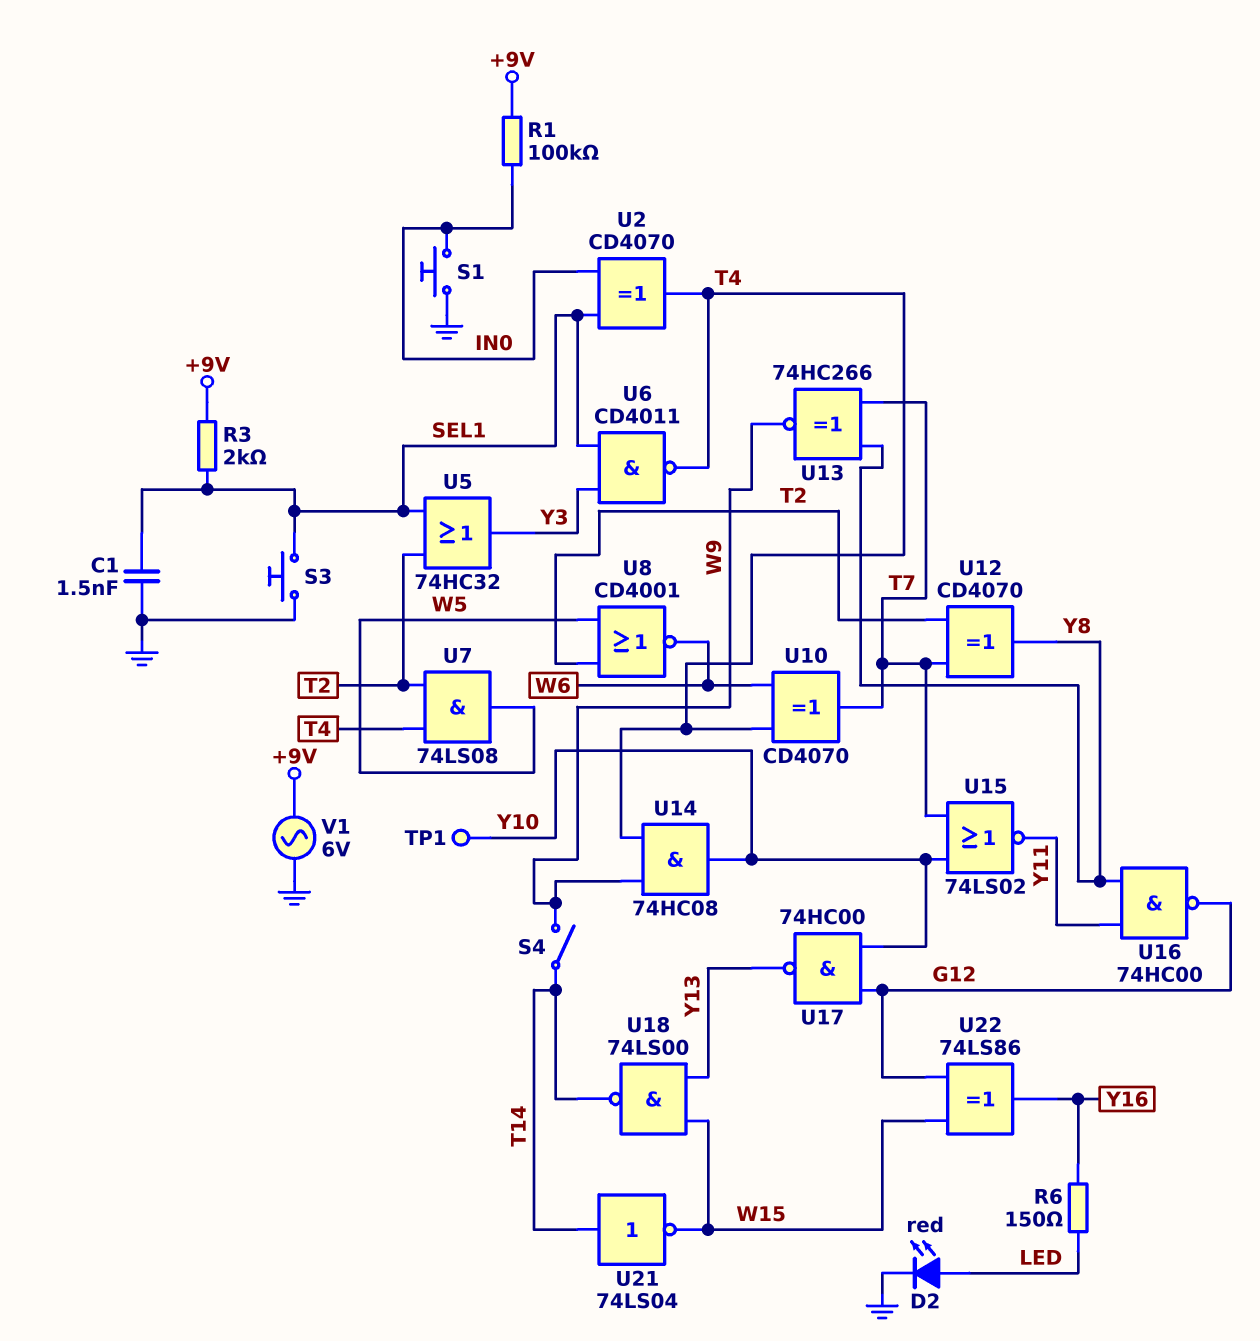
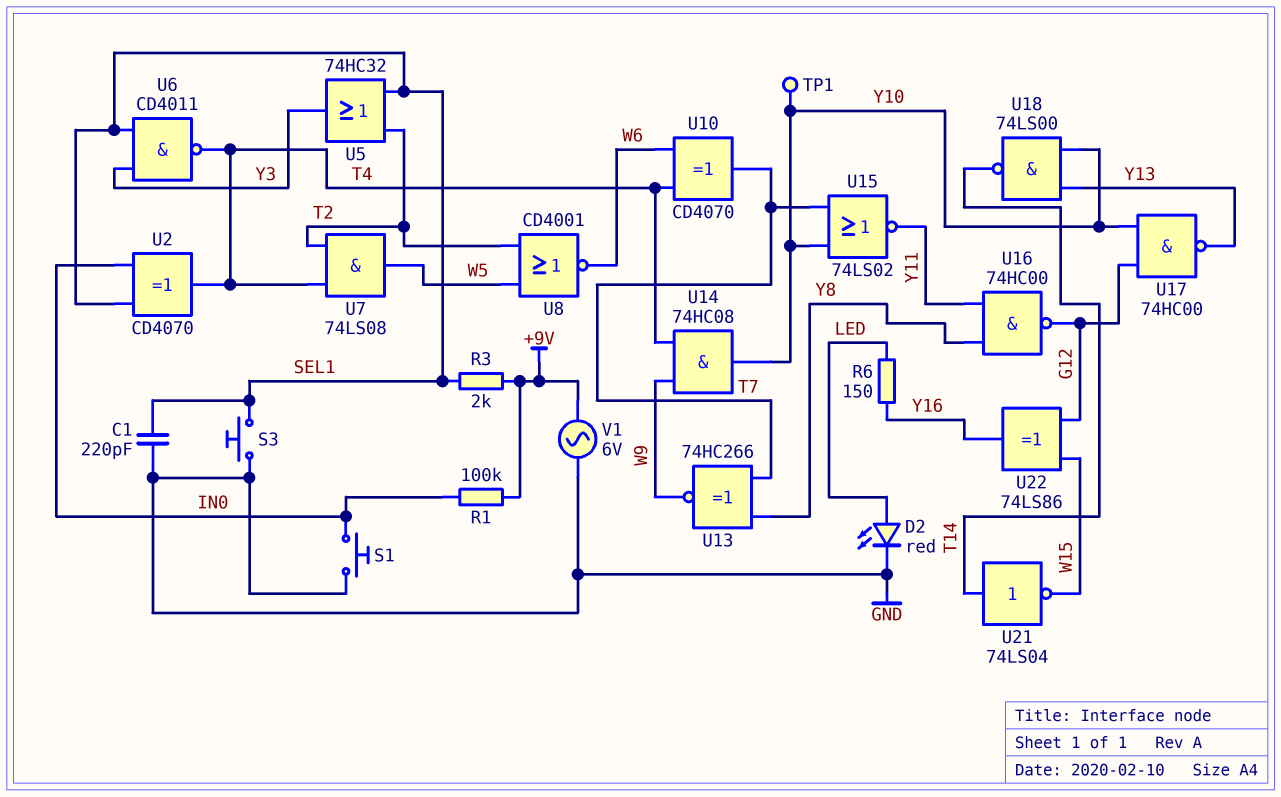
C1: 1.5nF (GND, SEL1) -> 220pF (GND, SEL1)
S4: switch (T14, W9) -> none
U12: XOR CD4070 (in T2, in T7, out Y8) -> none
U18: NAND 74LS00 (in W15, in Y13, out T14) -> NAND 74LS00 (in Y10, in Y13, out T14)

